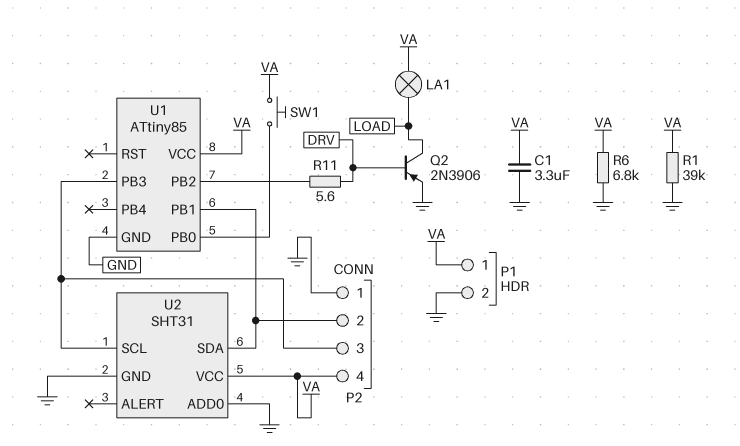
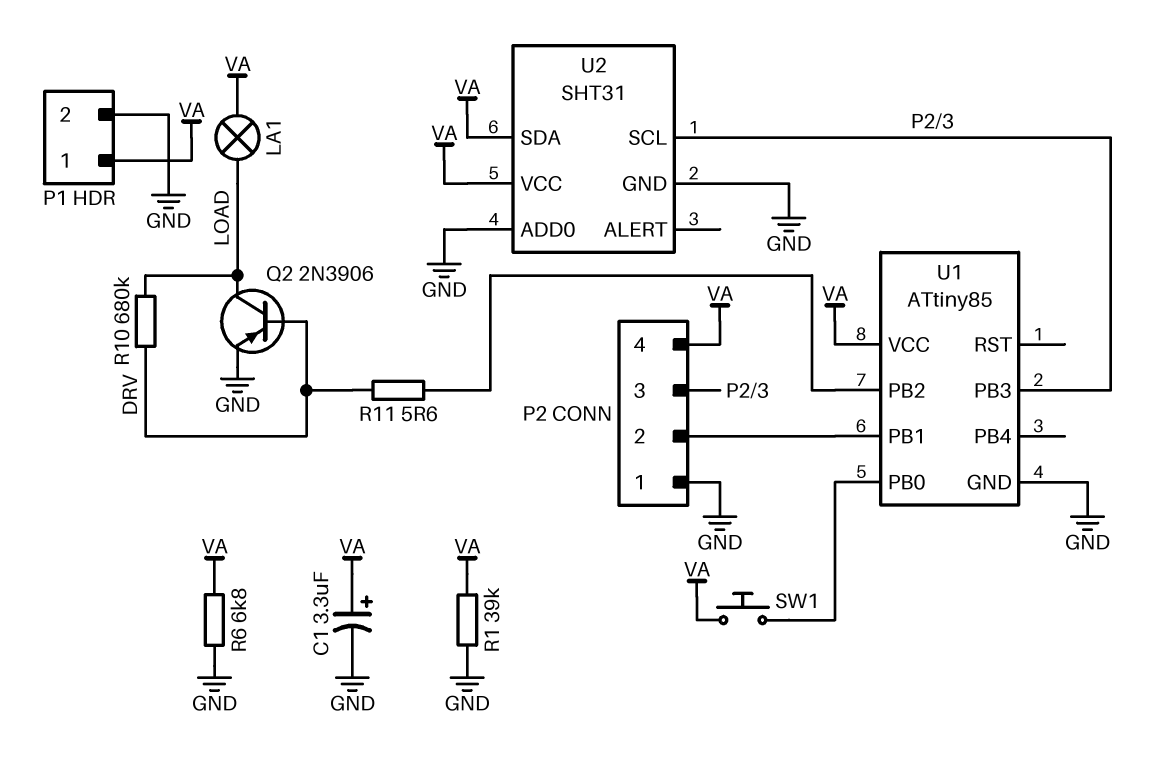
C1: 3.3uF (GND, VA) -> 3.3uF (plus VA, minus GND)
R10: none -> 680k (DRV, LOAD)
U2 pin SDA: P2/2 -> VA

